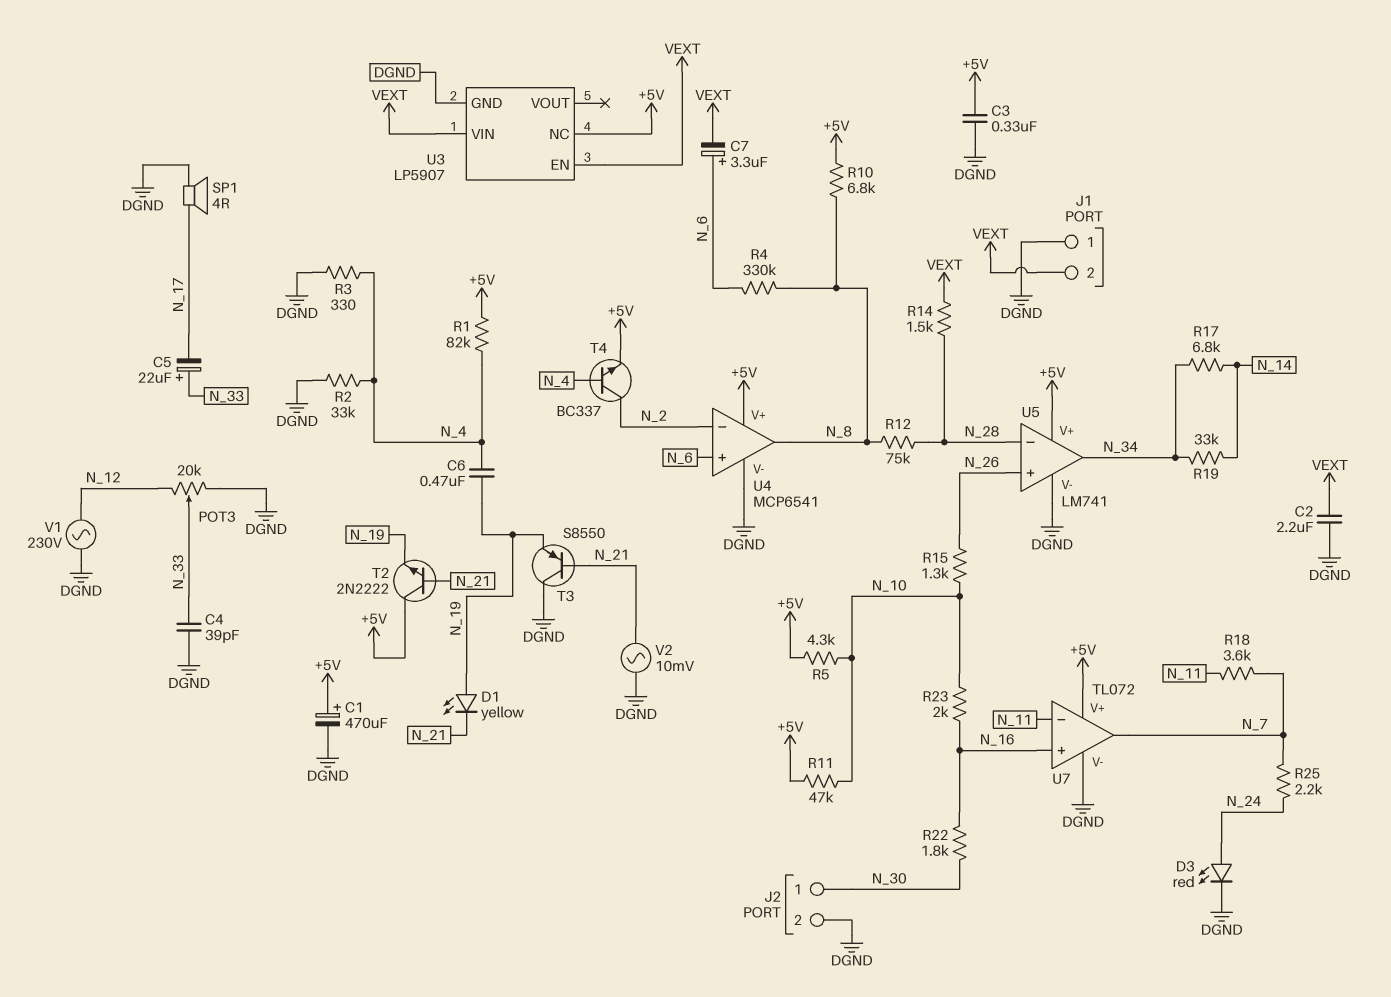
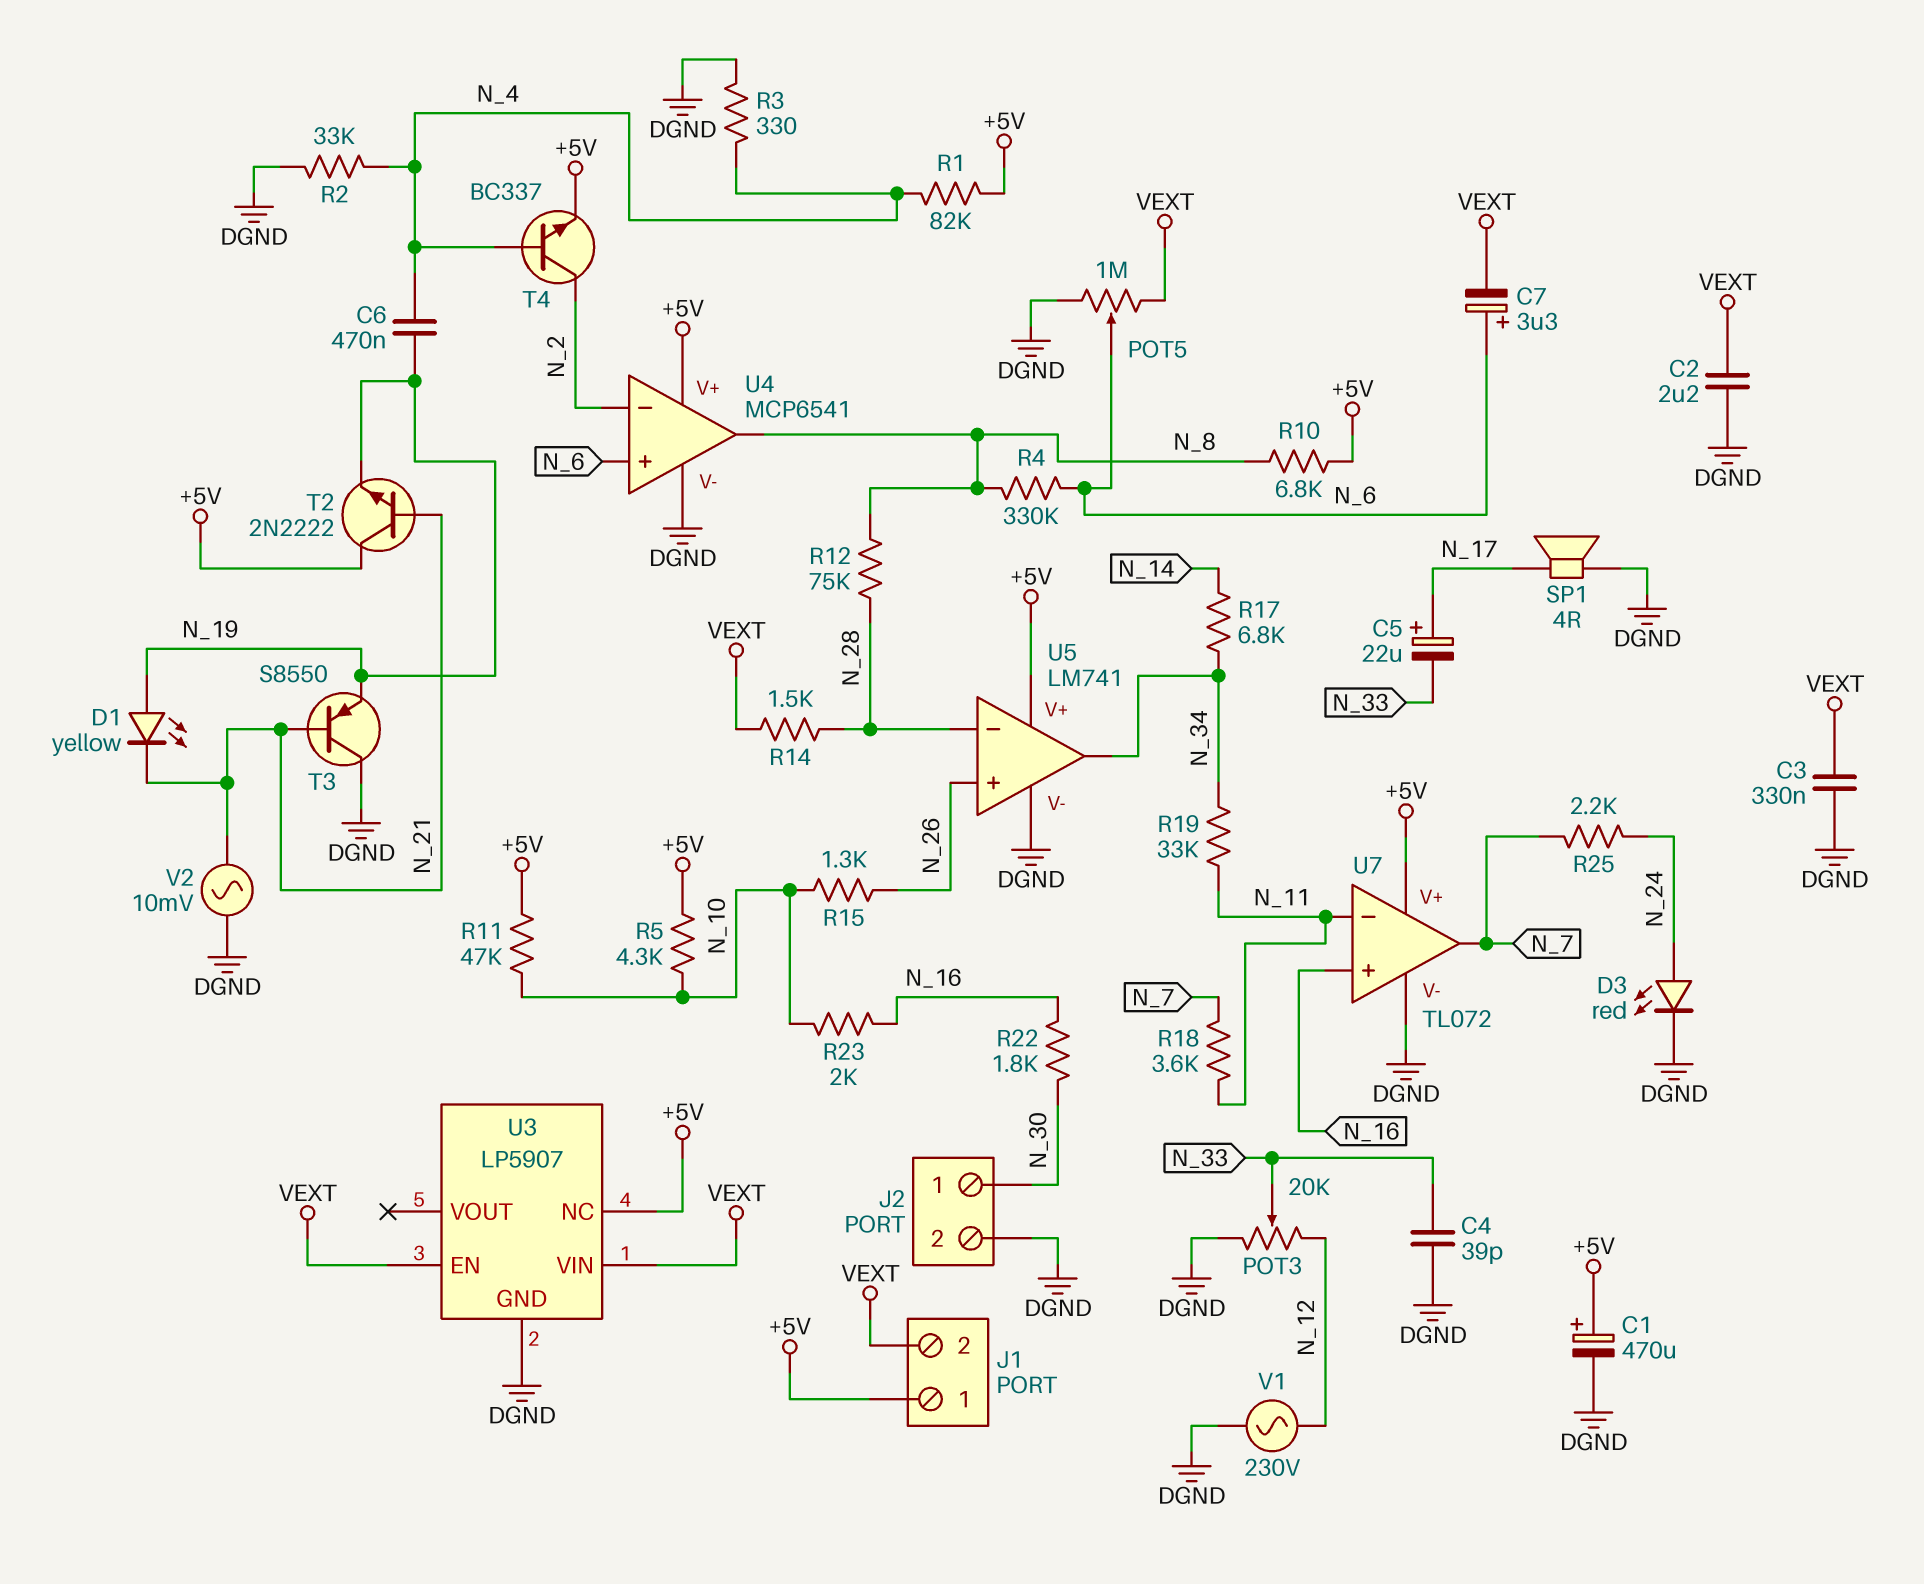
C3: 330nF (+5V, DGND) -> 330nF (DGND, VEXT)
C5: 22uF (plus N_33, minus N_17) -> 22uF (plus N_17, minus N_33)
J1 pin 1: DGND -> +5V
POT5: none -> 1M (DGND, VEXT, wiper N_6)
R19: 33k (N_14, N_34) -> 33k (N_11, N_34)

